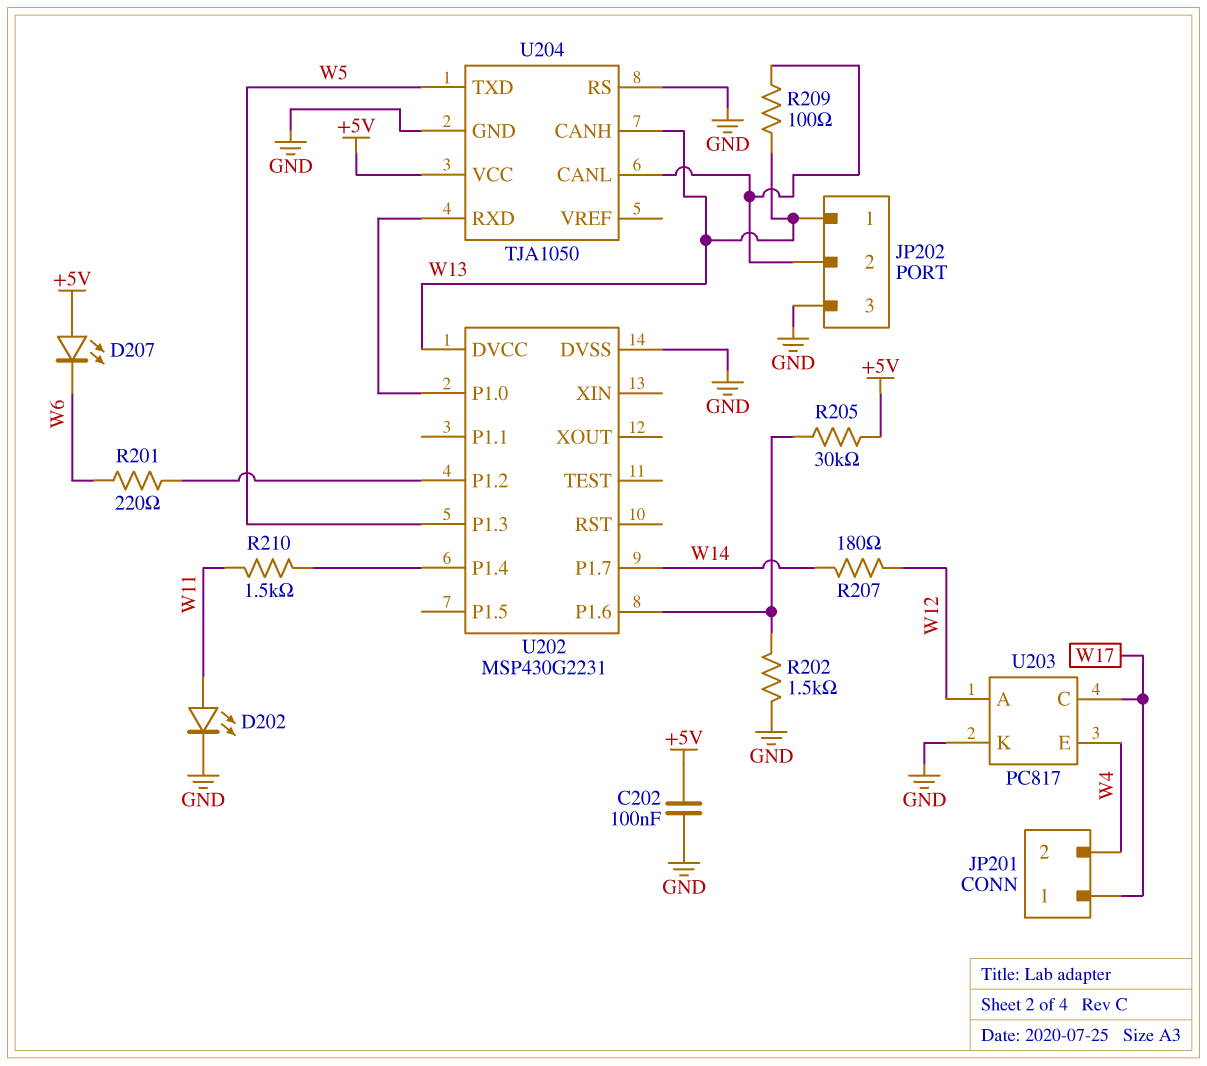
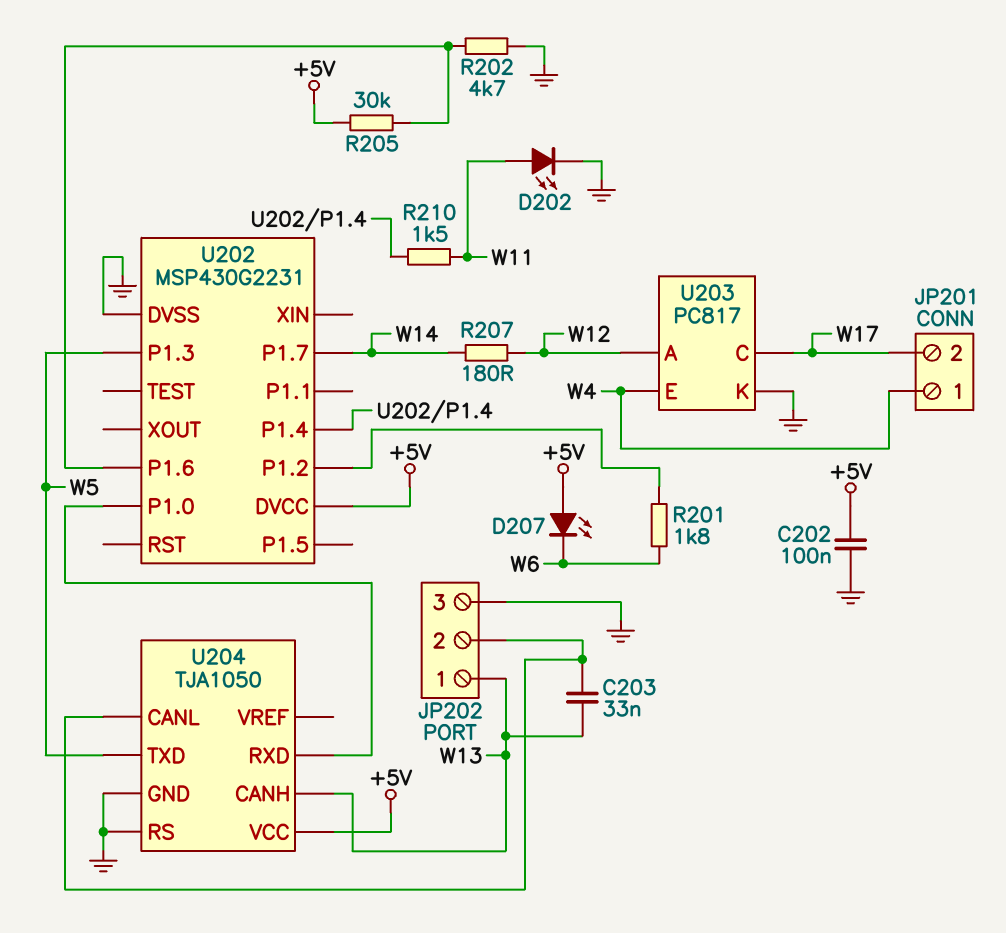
C203: none -> 33nF (JP202/2, W13)
JP201 pin 1: W17 -> W4
JP201 pin 2: W4 -> W17
R201: 220 (U202/P1.2, W6) -> 1.8k (U202/P1.2, W6)
R202: 1.5k (GND, U202/P1.6) -> 4.7k (GND, U202/P1.6)
R209: 100 (JP202/2, W13) -> none
U202 pin DVCC: W13 -> +5V

